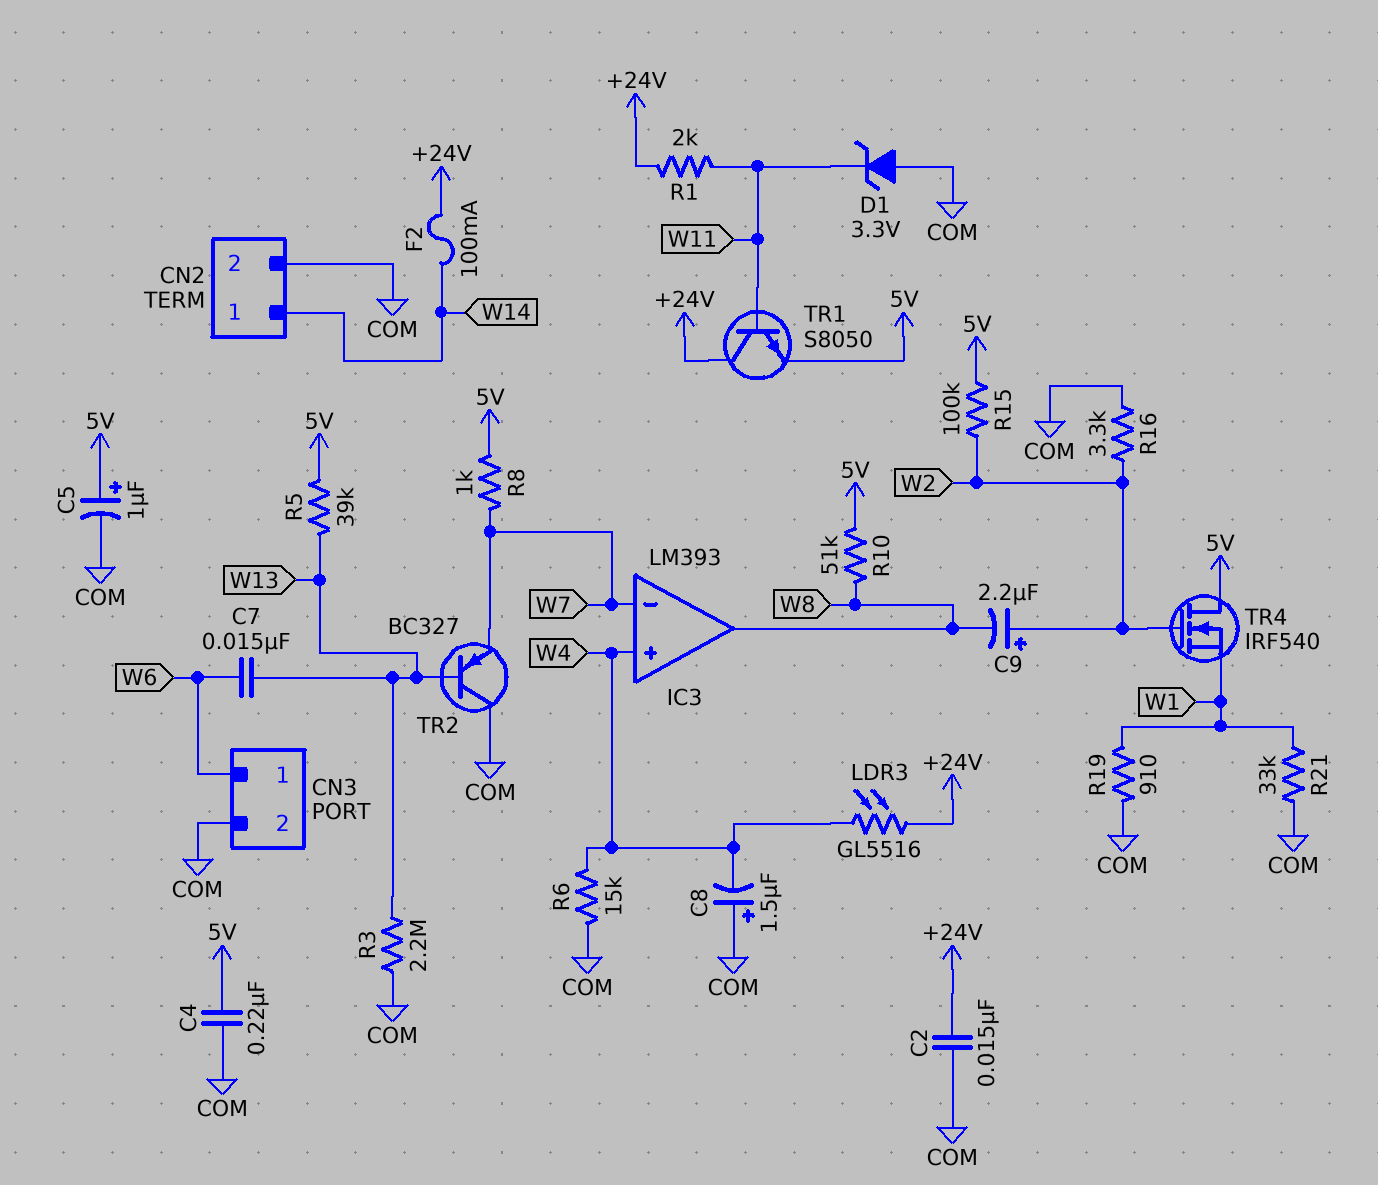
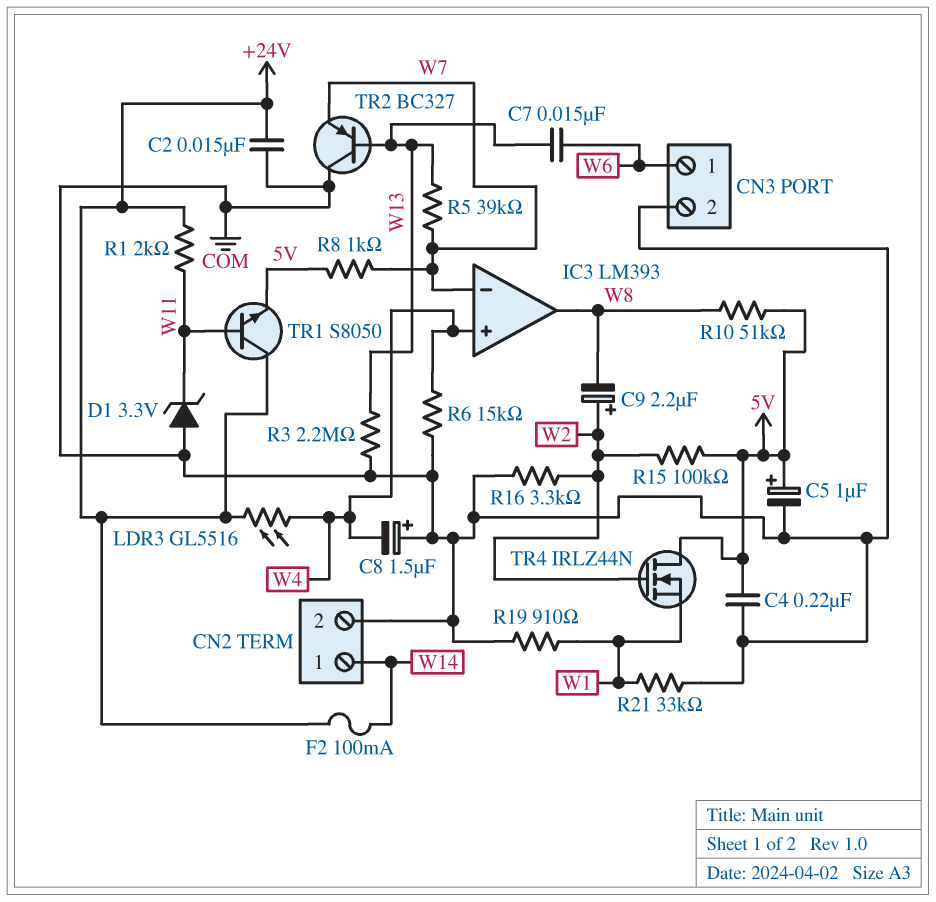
R5: 39k (5V, W13) -> 39k (W7, W13)
TR4: NMOS IRF540 (G W2, D 5V, S W1) -> NMOS IRLZ44N (G W2, D 5V, S W1)

